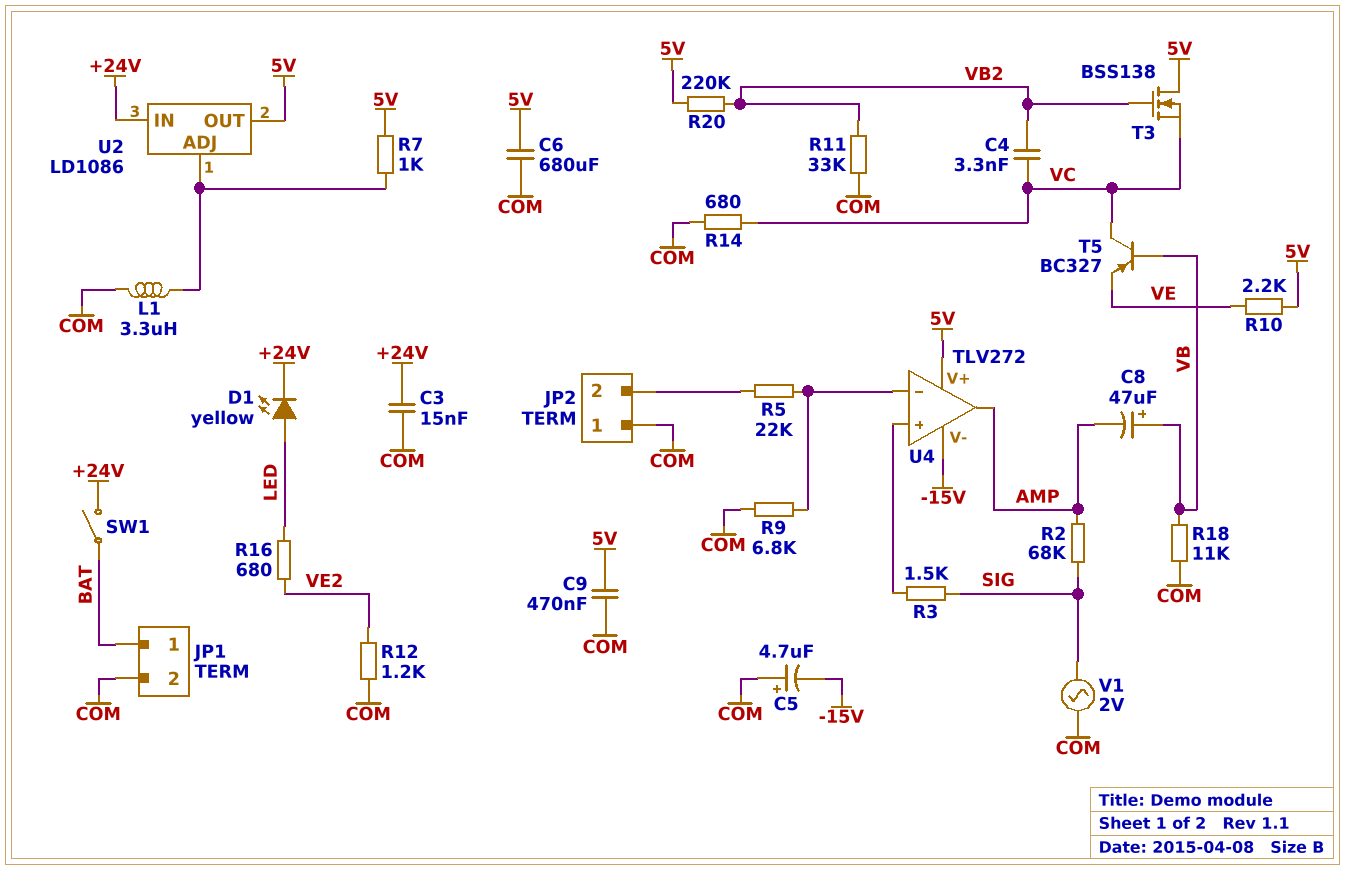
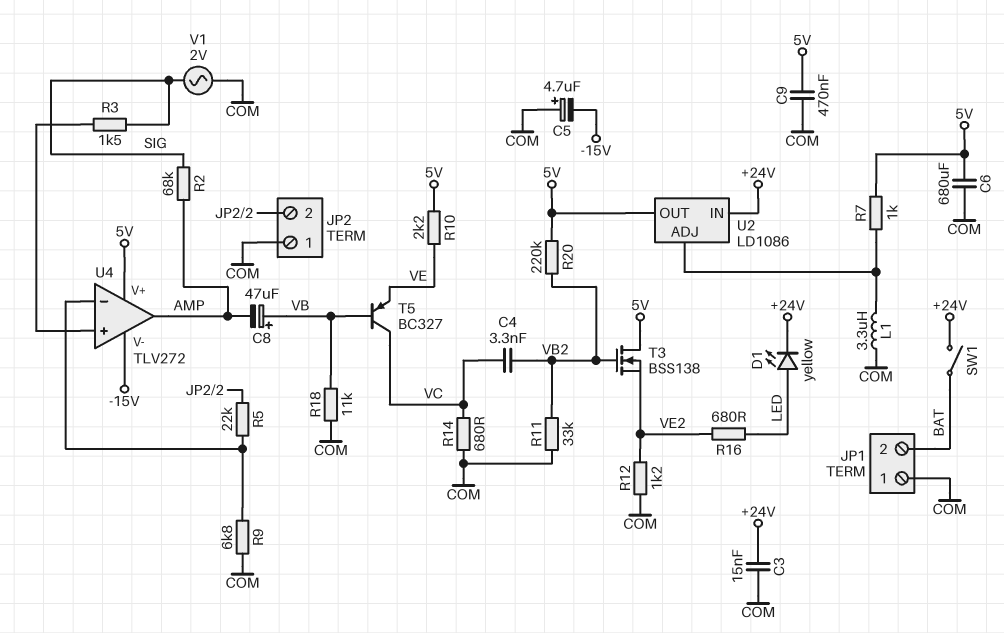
JP1 pin 1: BAT -> COM
JP1 pin 2: COM -> BAT
T3: NMOS BSS138 (G VB2, D 5V, S VC) -> NMOS BSS138 (G VB2, D 5V, S VE2)

